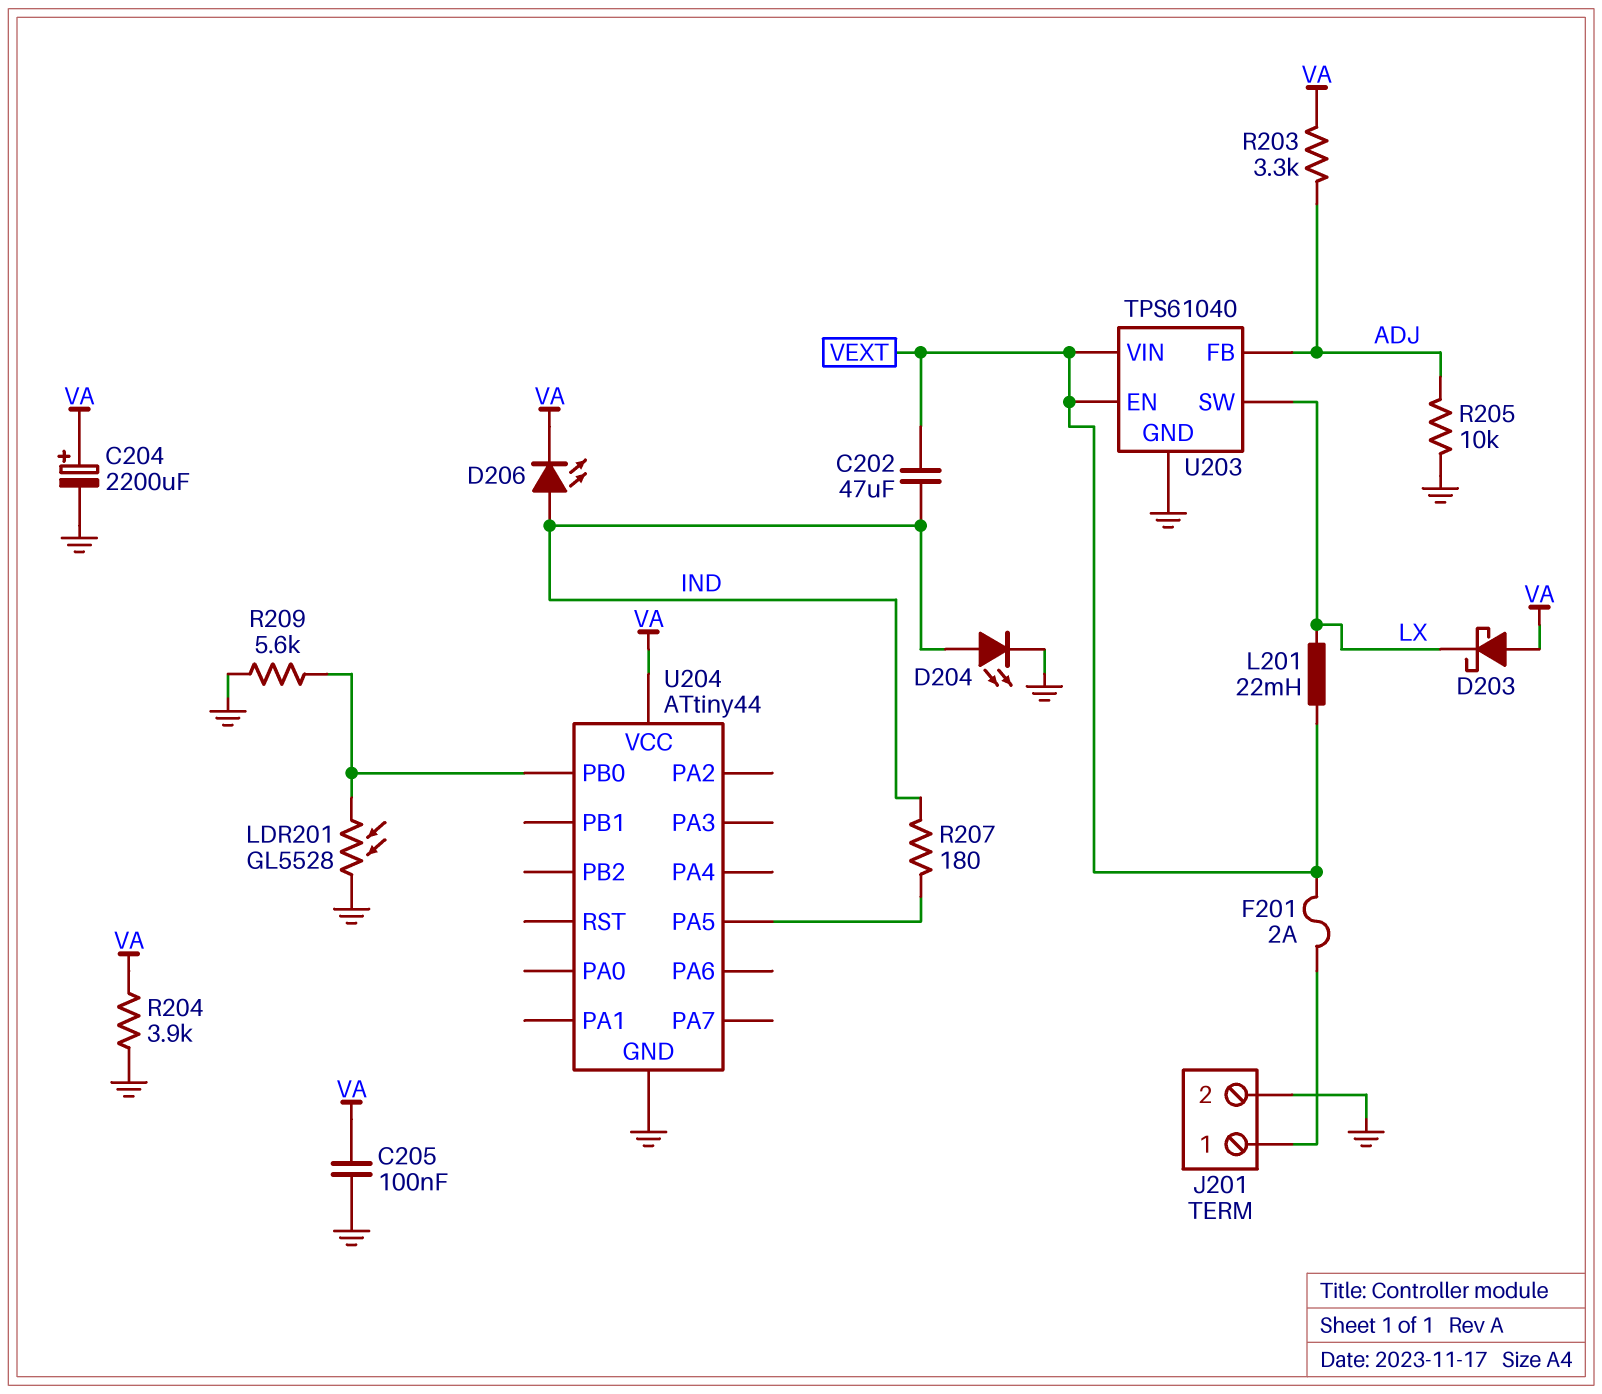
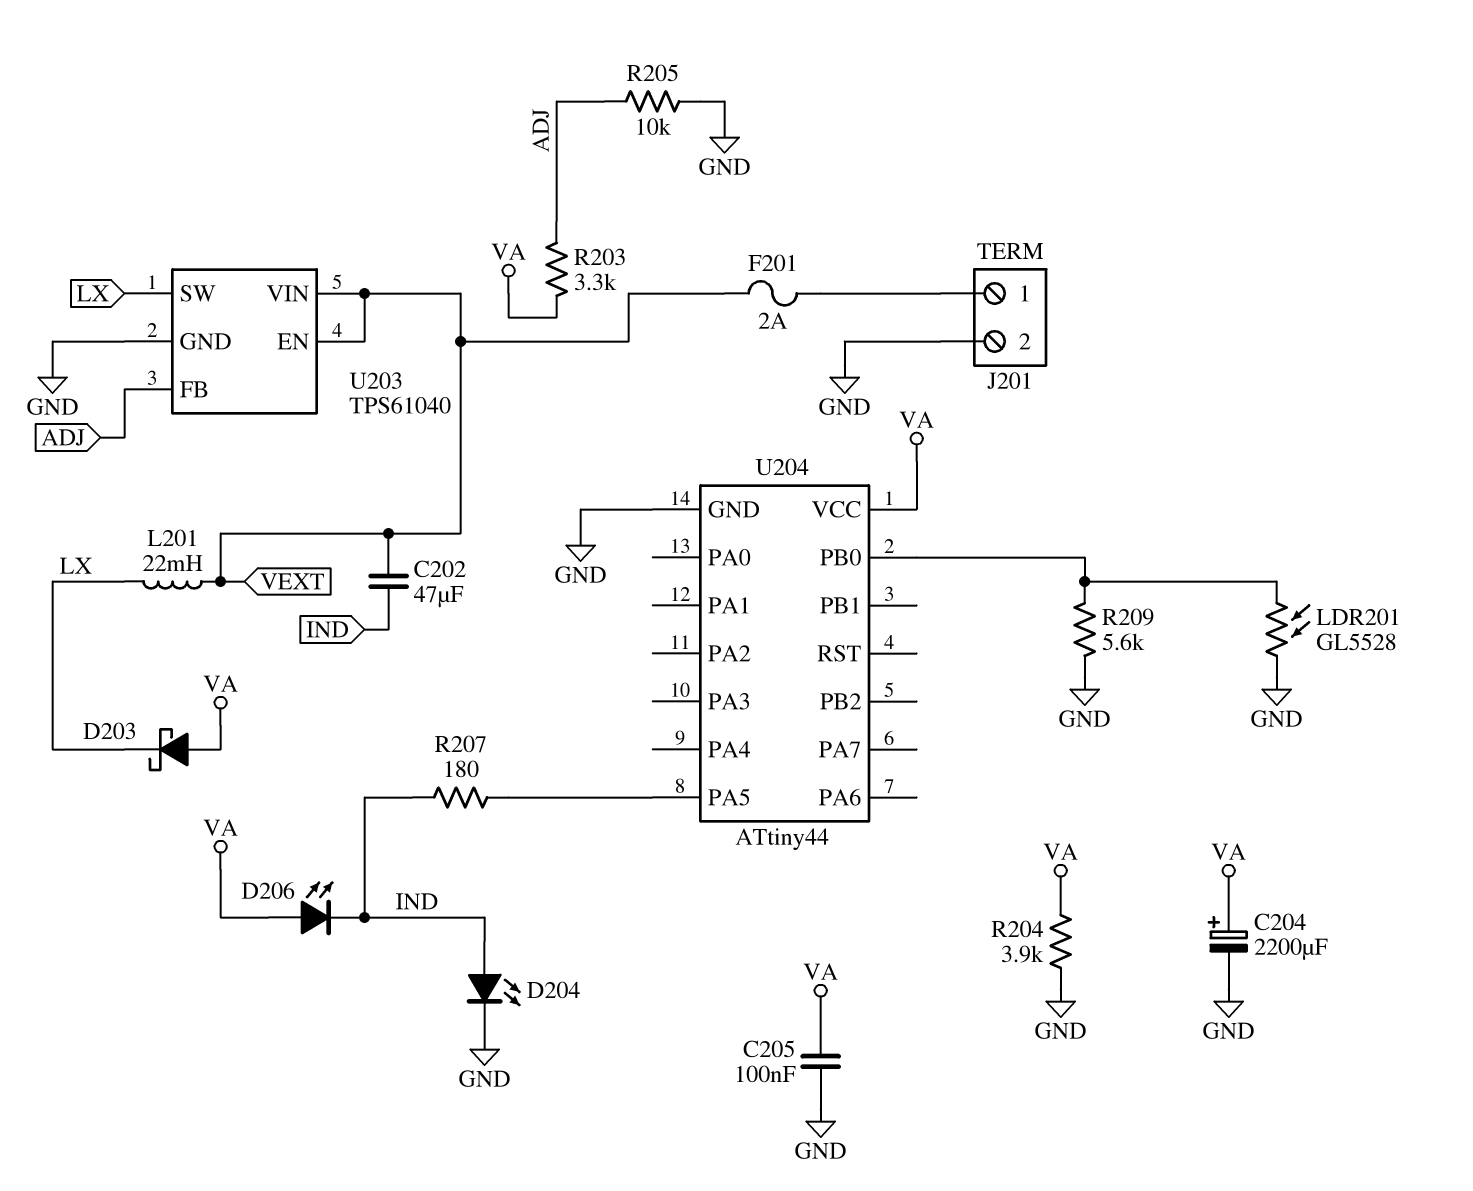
D206: LED (A IND, K VA) -> LED (A VA, K IND)

